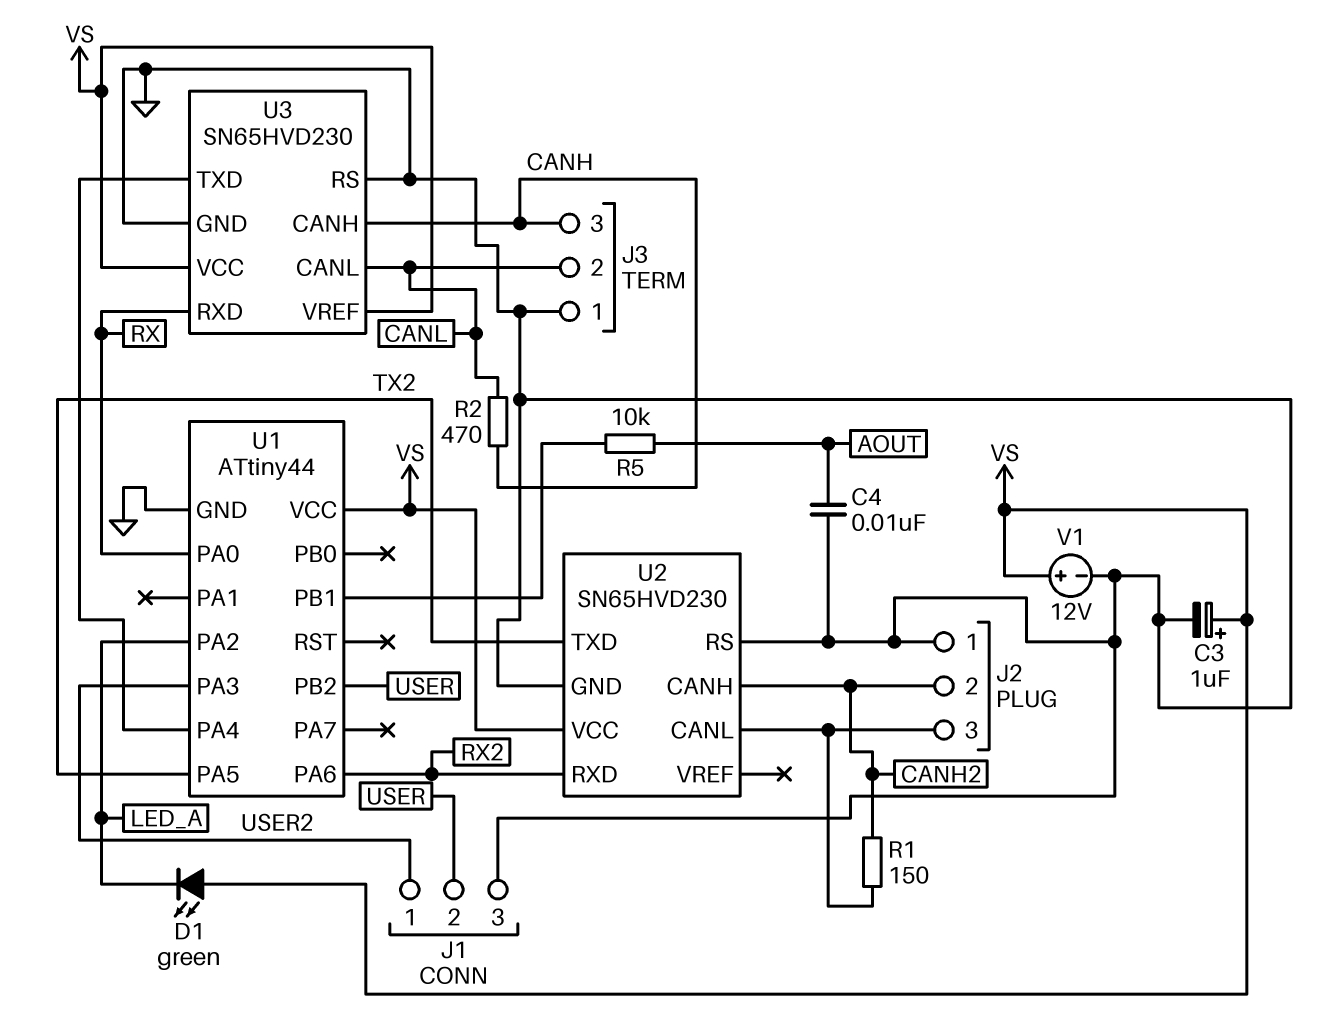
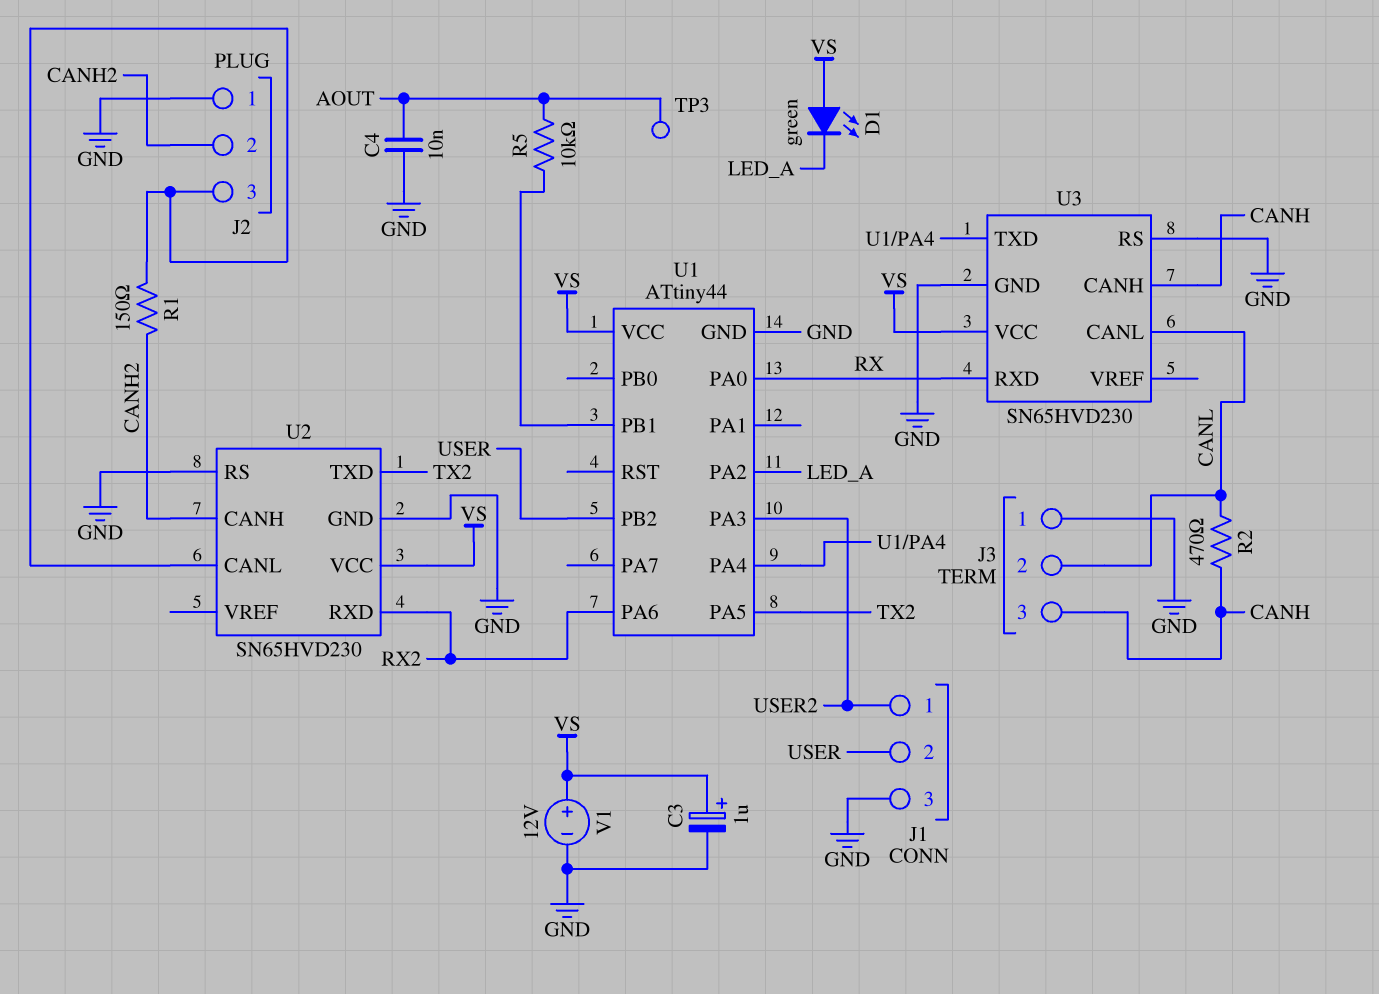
TP3: none -> test point (AOUT)
U3 pin VREF: VS -> none

